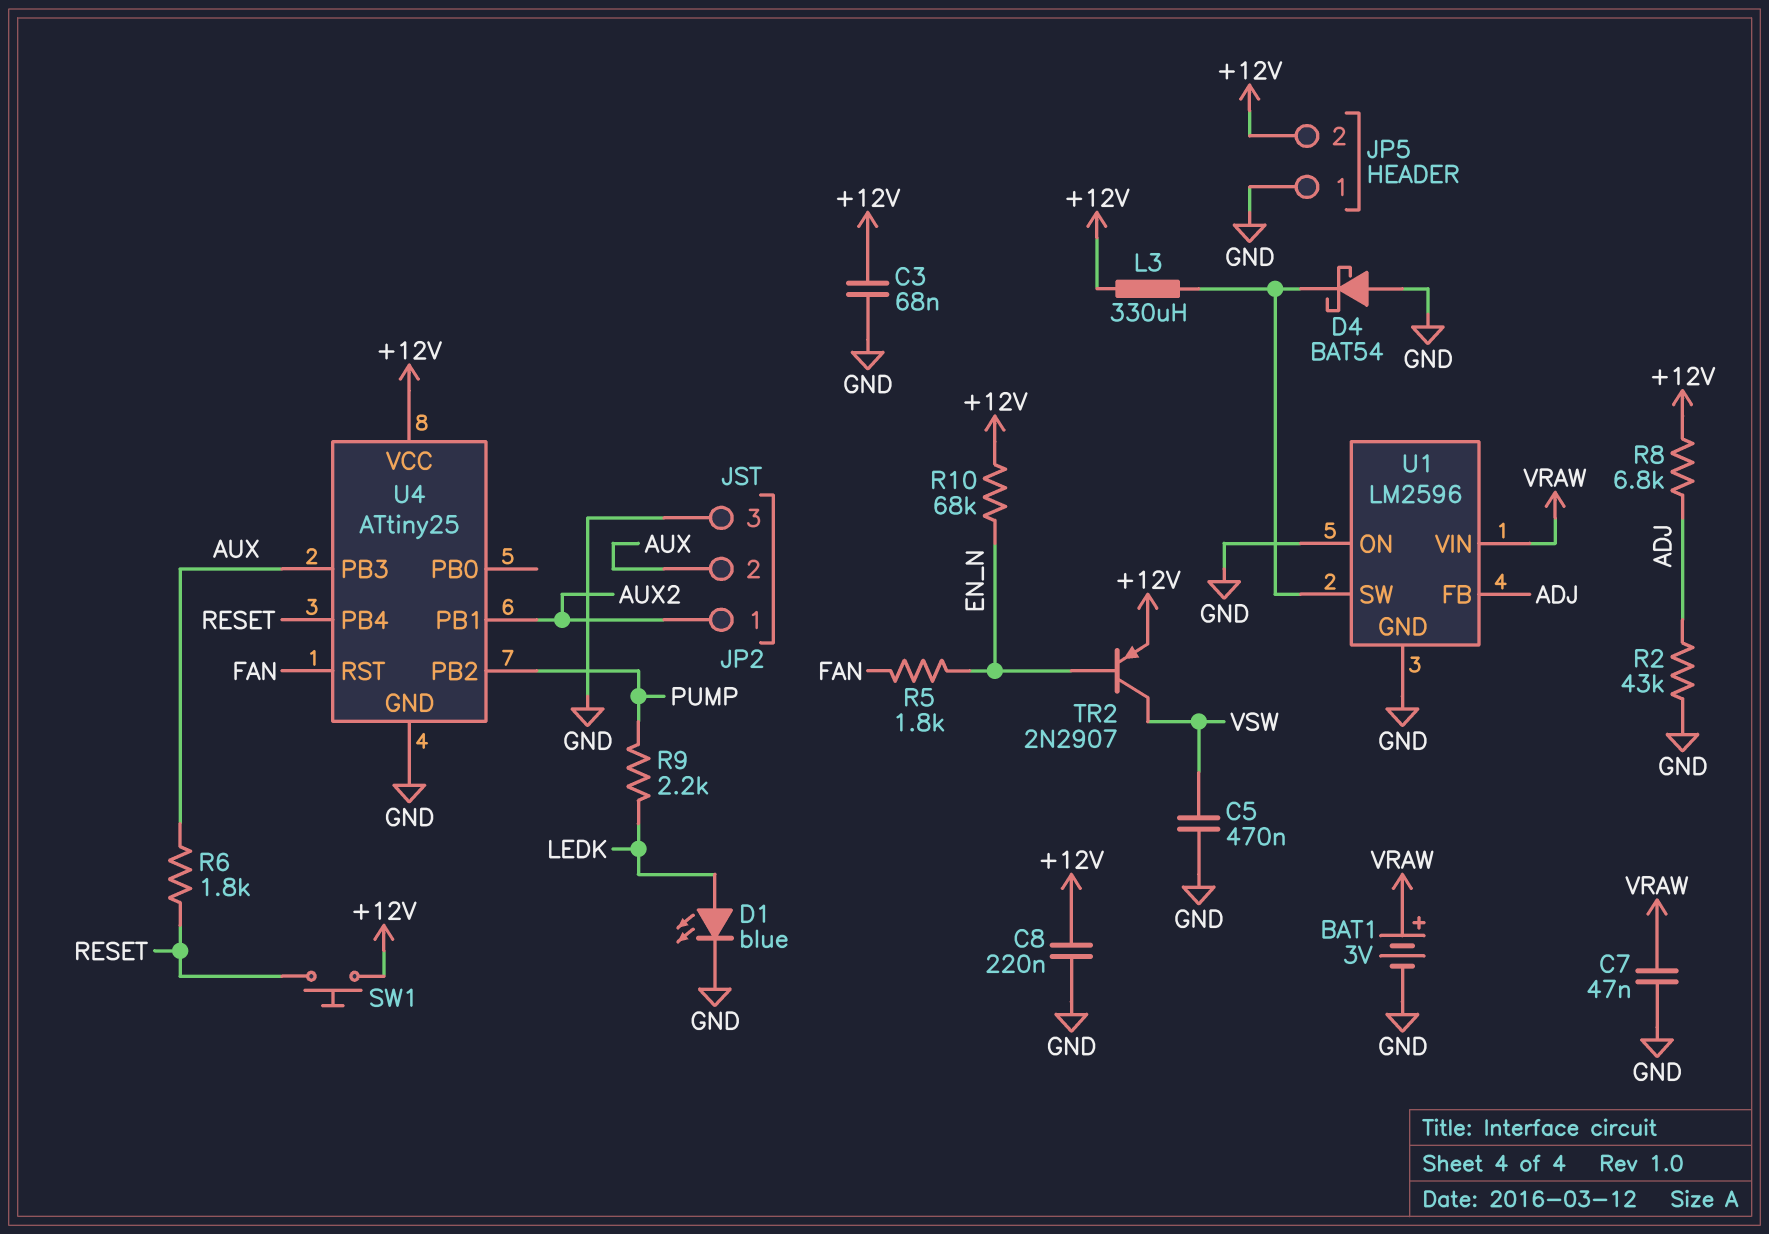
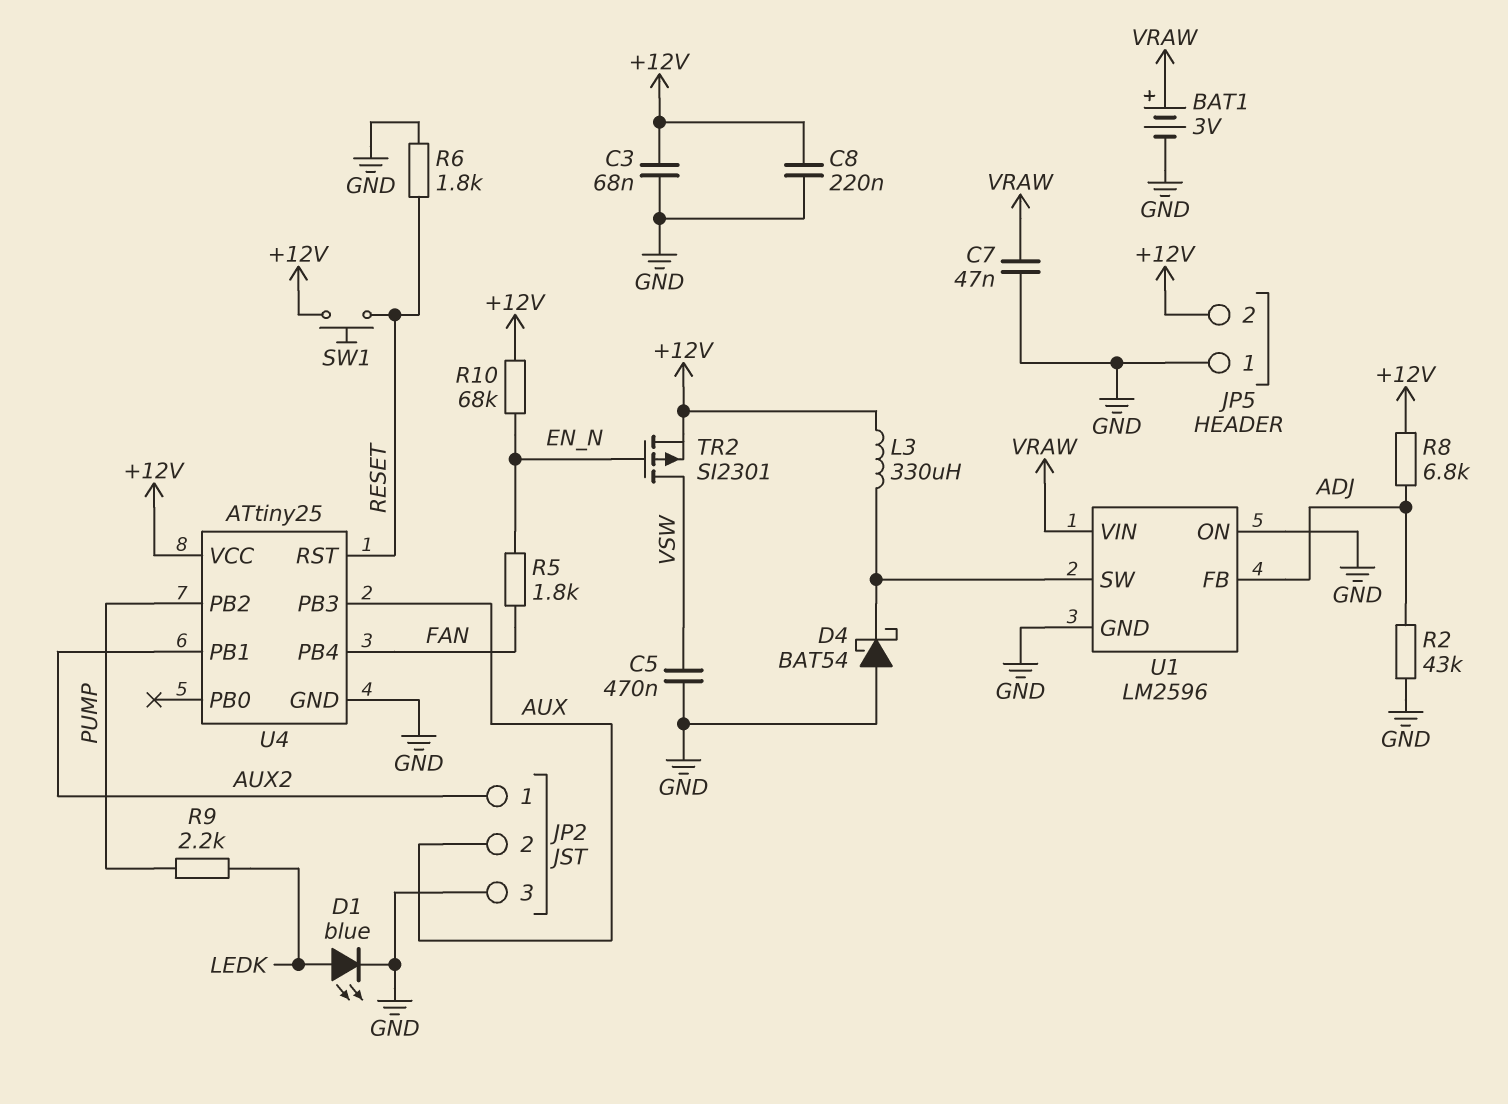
R6: 1.8k (AUX, RESET) -> 1.8k (GND, RESET)
TR2: PNP 2N2907 (B EN_N, C VSW, E +12V) -> PMOS SI2301 (G EN_N, D VSW, S +12V)
U4 pin PB4: RESET -> FAN
U4 pin RST: FAN -> RESET

